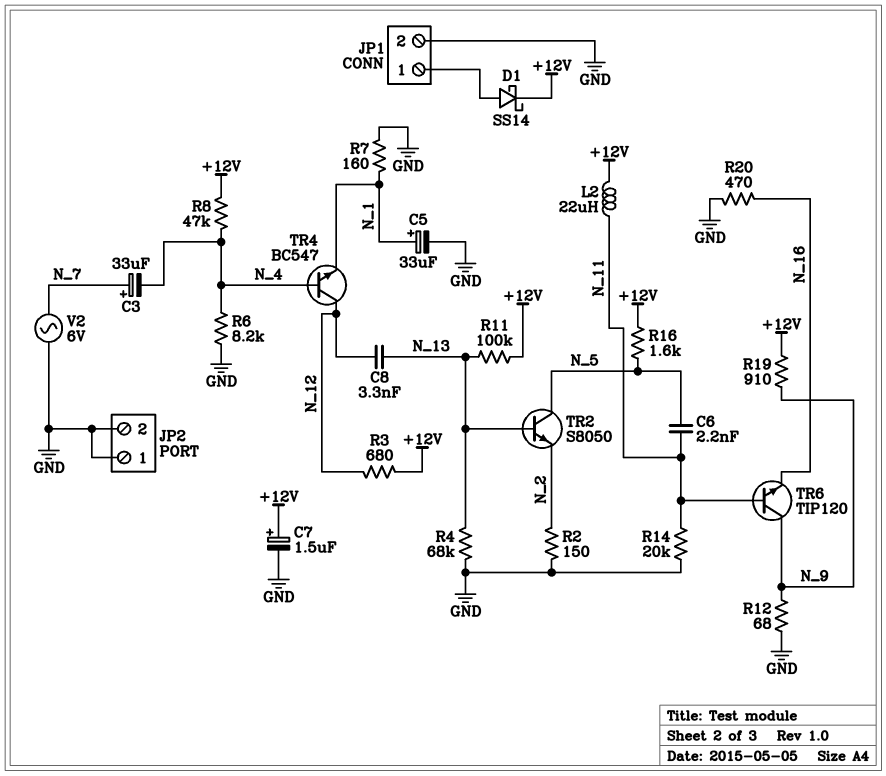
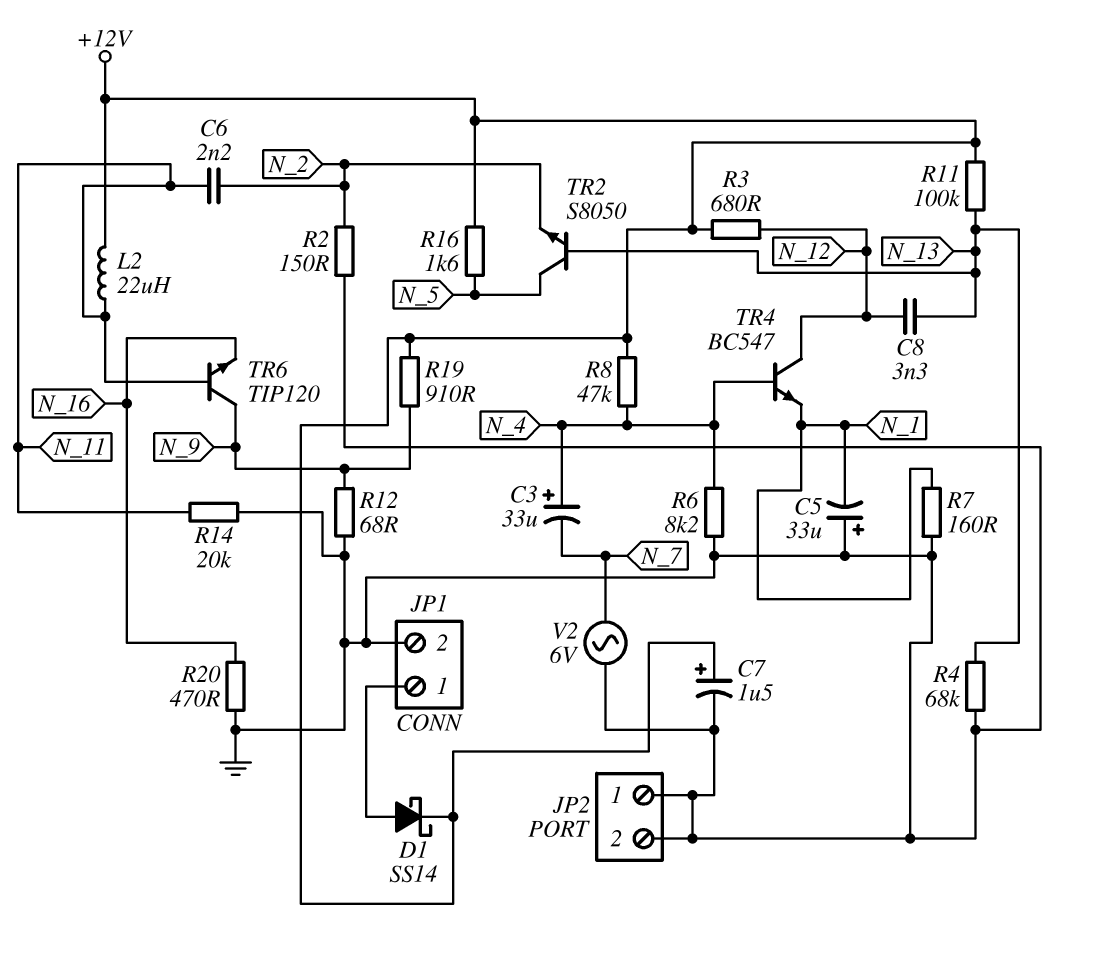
C3: 33uF (plus N_7, minus N_4) -> 33uF (plus N_4, minus N_7)
C5: 33uF (plus N_1, minus GND) -> 33uF (plus GND, minus N_1)
C6: 2.2nF (N_5, N_11) -> 2.2nF (N_2, N_11)

